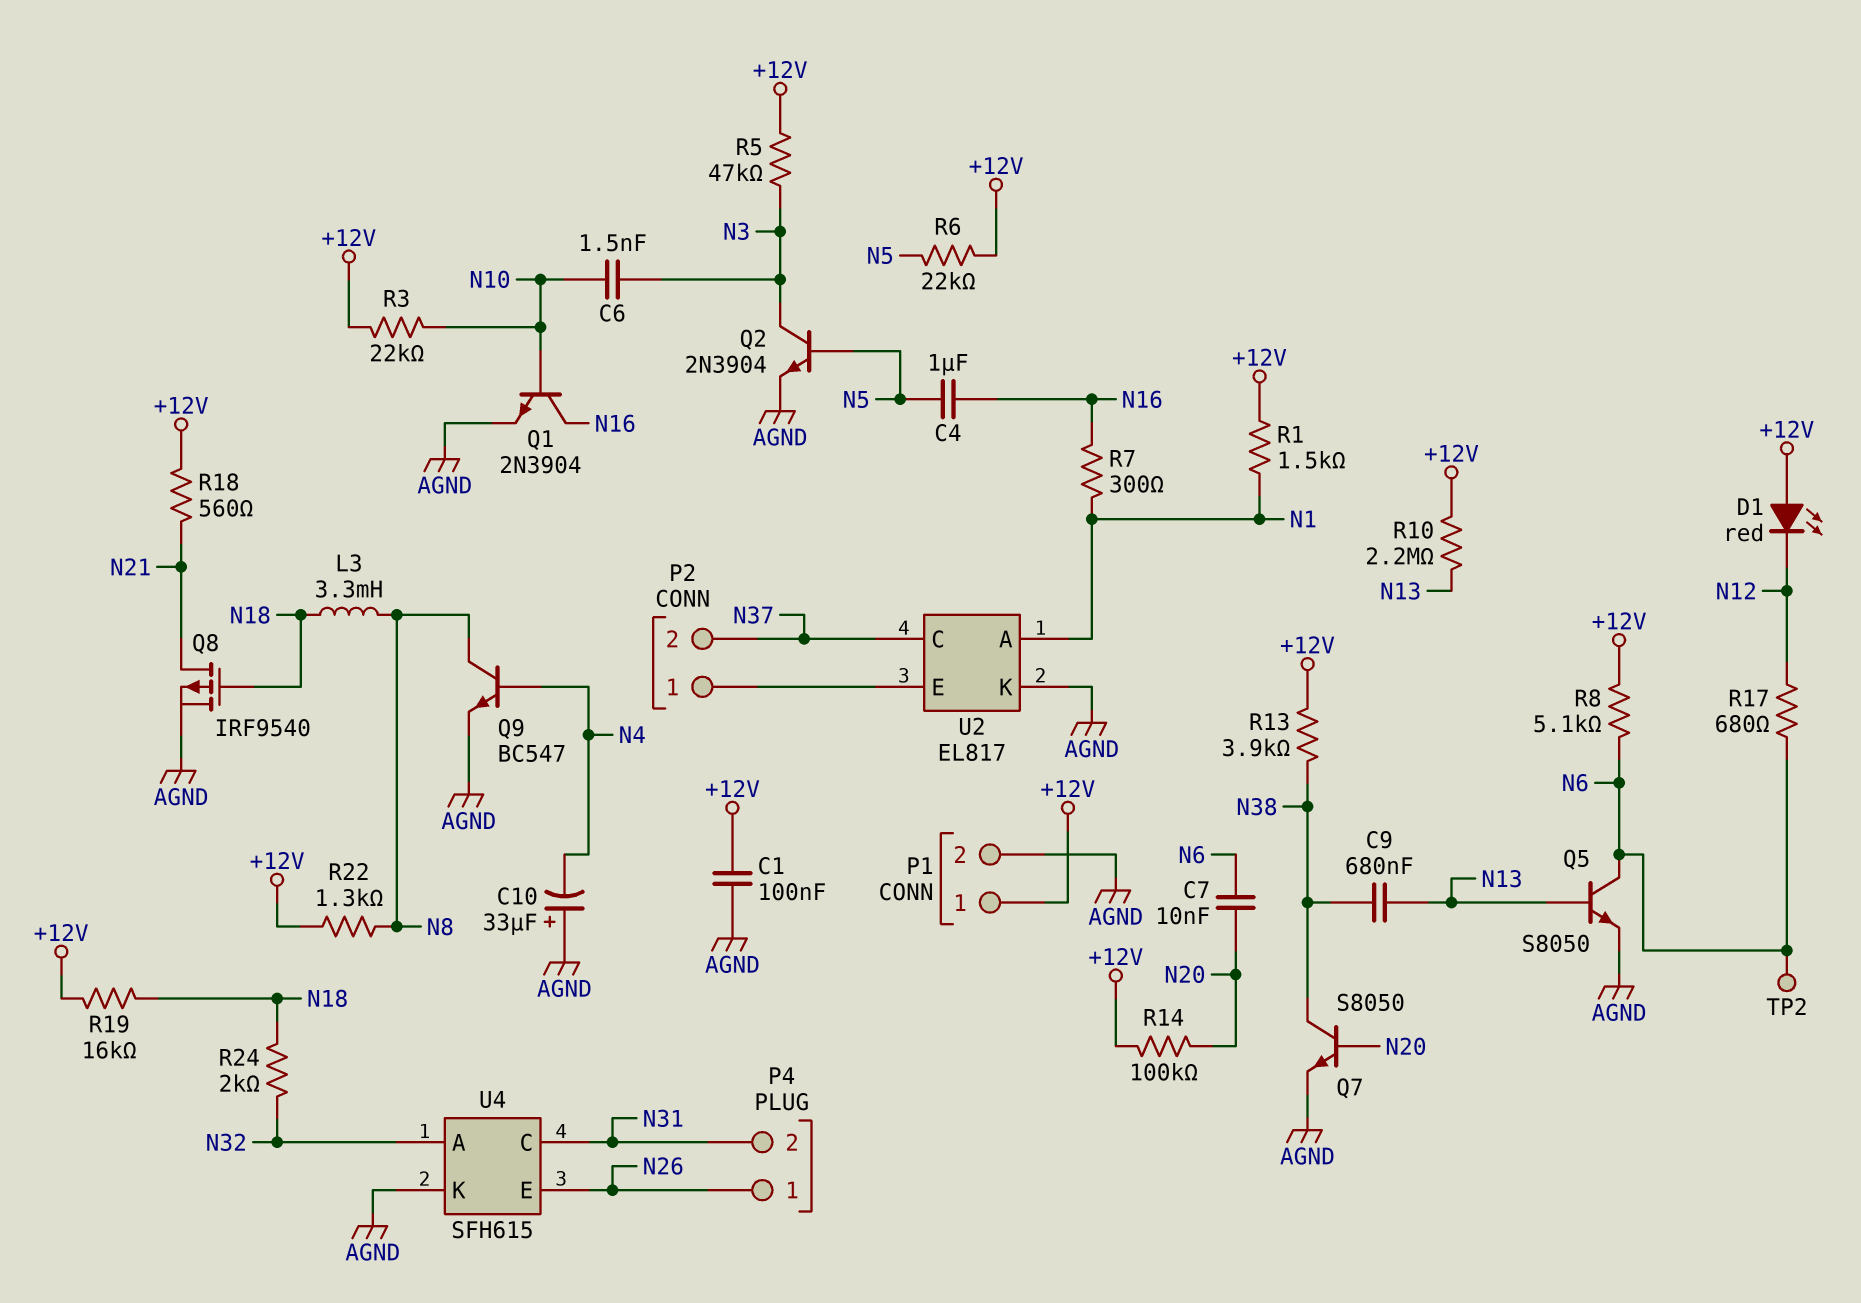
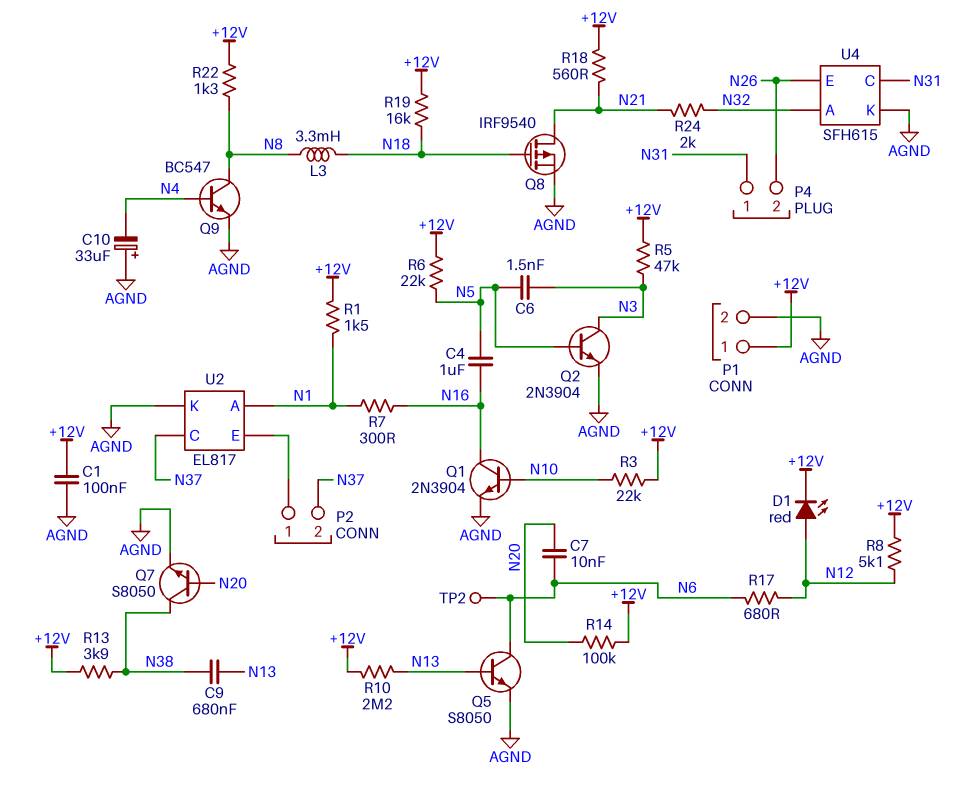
C6: 1.5nF (N3, N10) -> 1.5nF (N3, N5)
D1: LED red (A +12V, K N12) -> LED red (A N12, K +12V)
P4 pin 1: N26 -> N31
P4 pin 2: N31 -> N26
R8: 5.1k (+12V, N6) -> 5.1k (+12V, N12)
R24: 2k (N18, N32) -> 2k (N21, N32)

